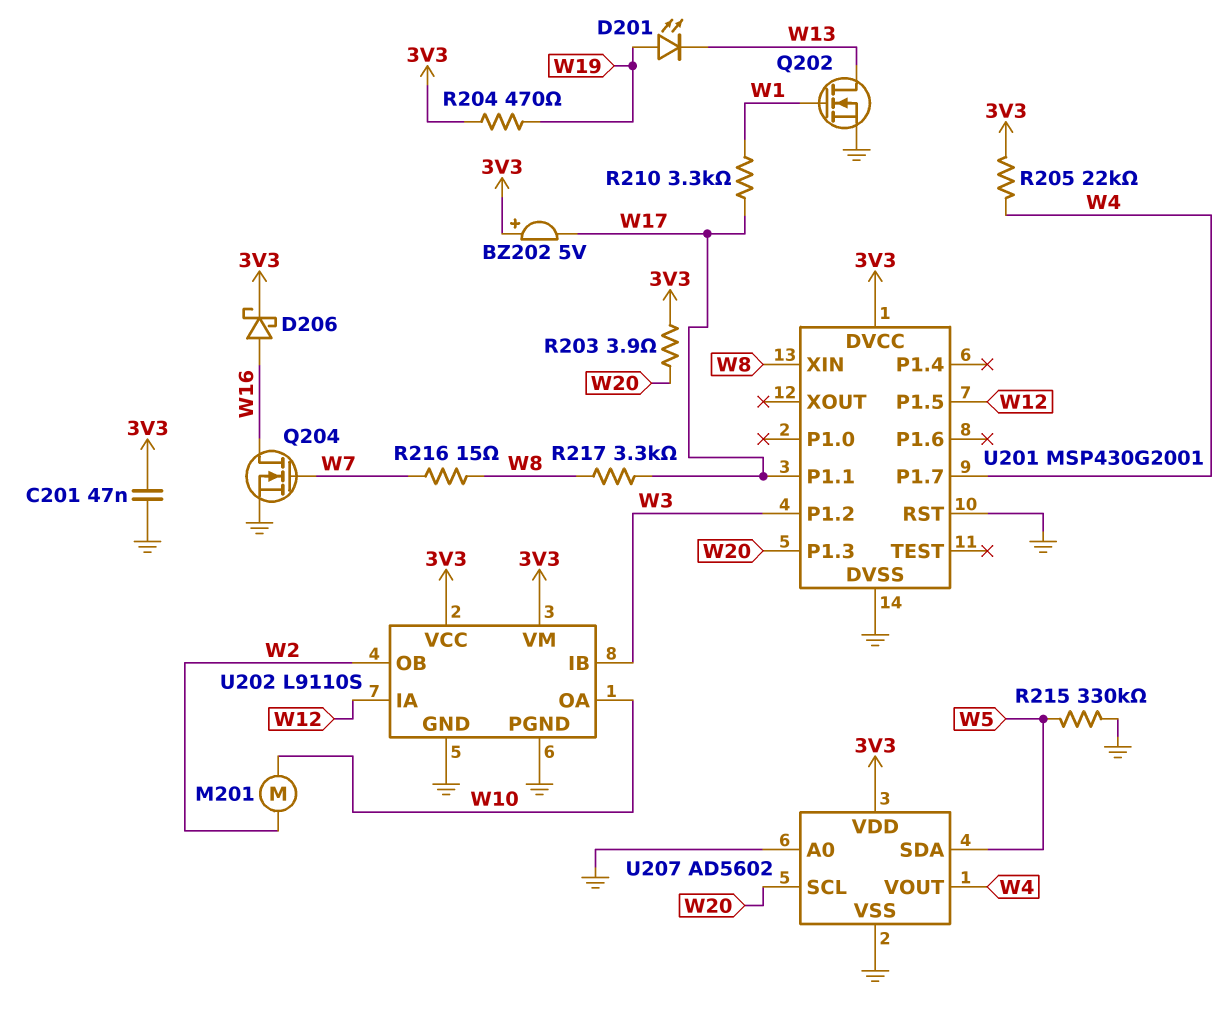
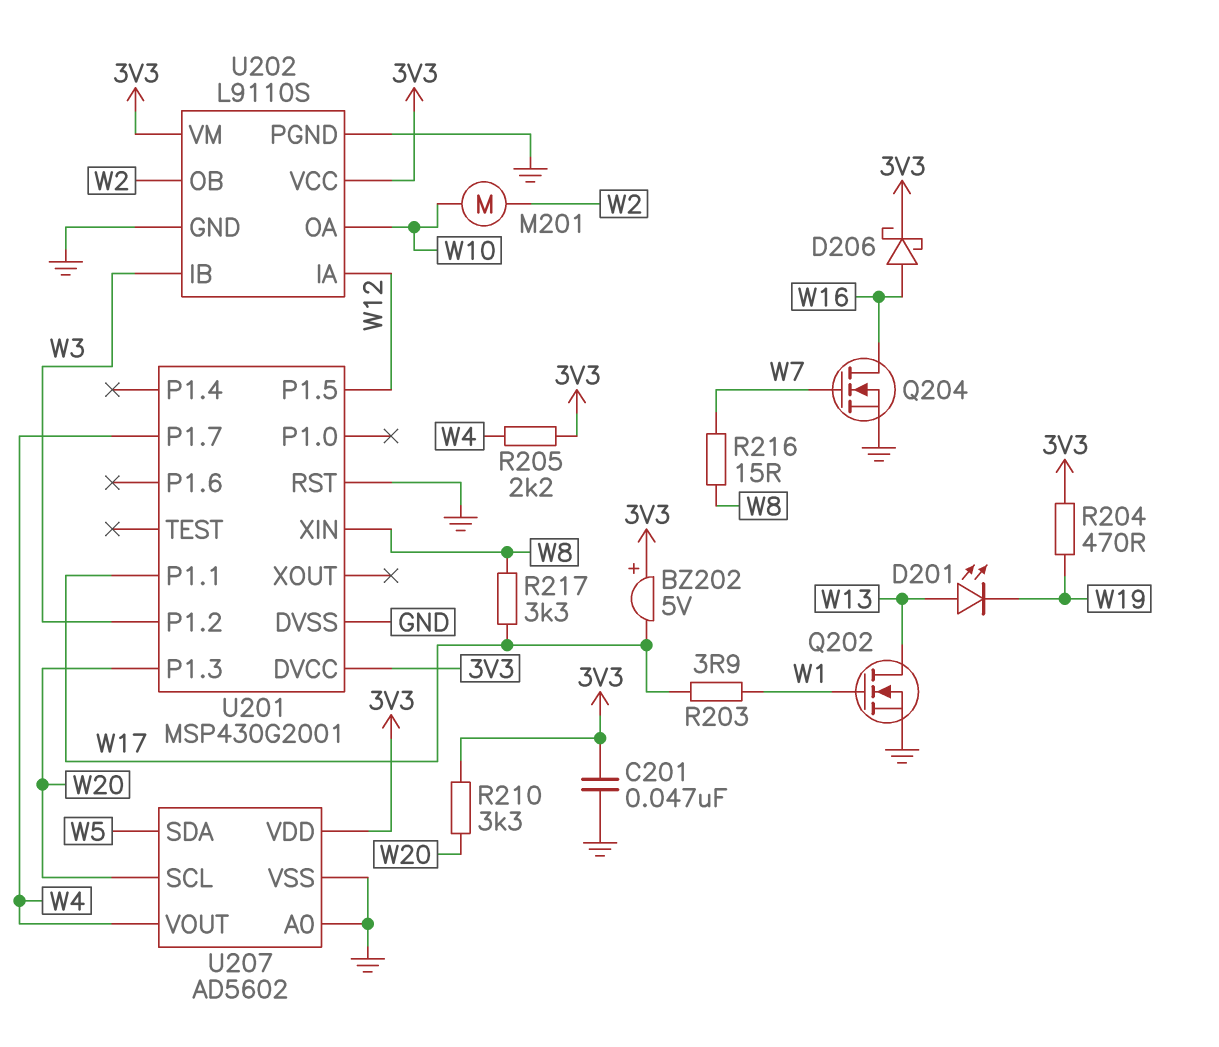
D201: LED (A W19, K W13) -> LED (A W13, K W19)
R203: 3.9 (3V3, W20) -> 3.9 (W1, W17)
R205: 22k (3V3, W4) -> 2.2k (3V3, W4)
R210: 3.3k (W1, W17) -> 3.3k (3V3, W20)
R215: 330k (GND, W5) -> none

